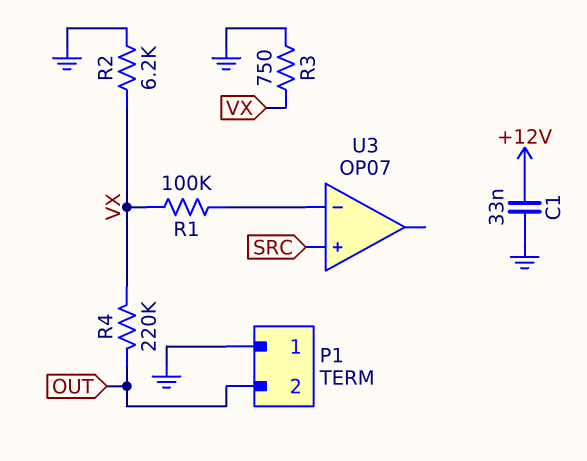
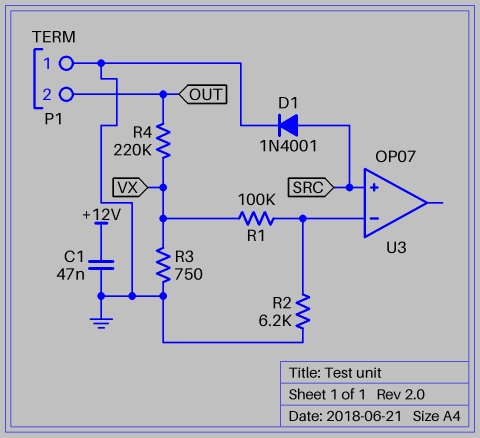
C1: 33nF (+12V, GND) -> 47nF (+12V, GND)
D1: none -> diode 1N4001 (A SRC, K GND)
R2: 6.2k (GND, VX) -> 6.2k (GND, U3/in-)

